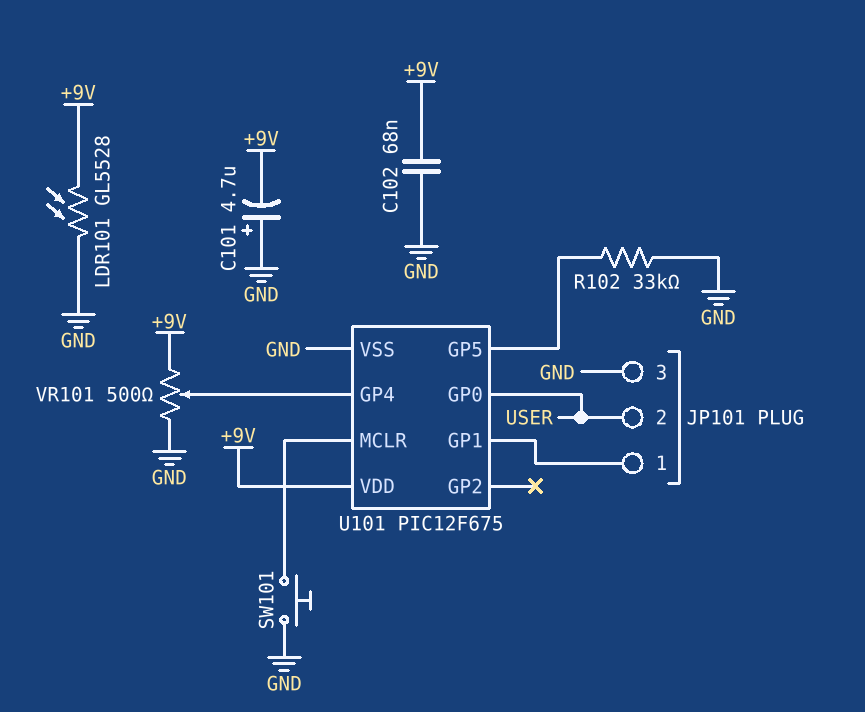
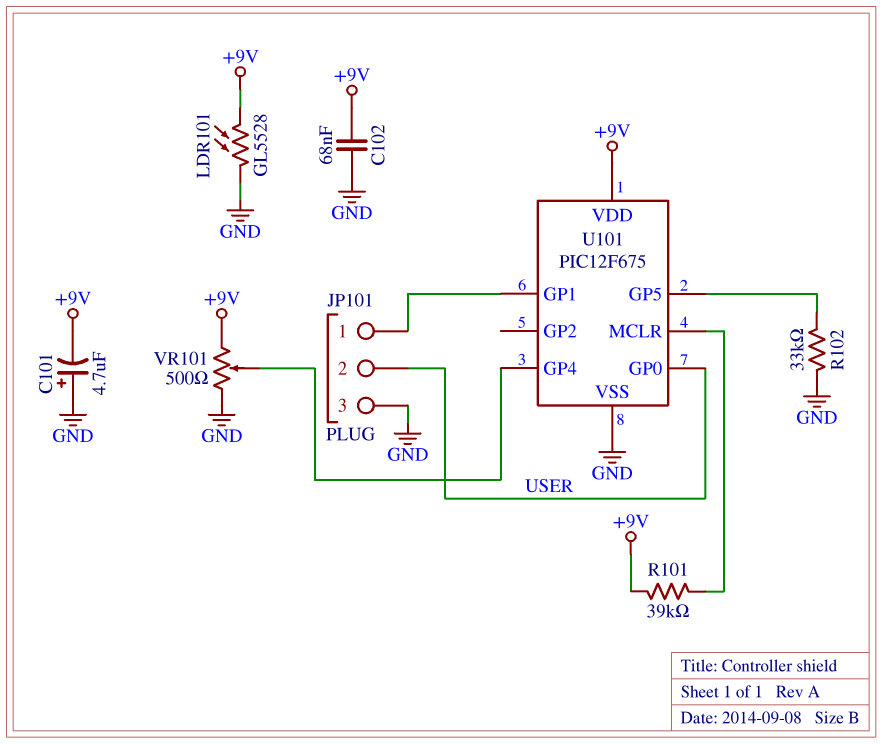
R101: none -> 39k (+9V, U101/MCLR)
SW101: button (GND, U101/MCLR) -> none

